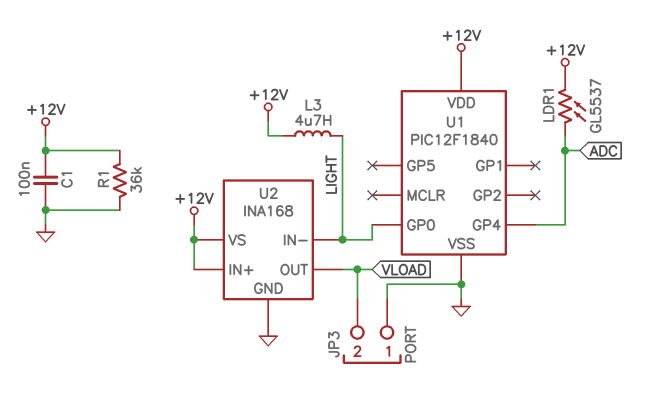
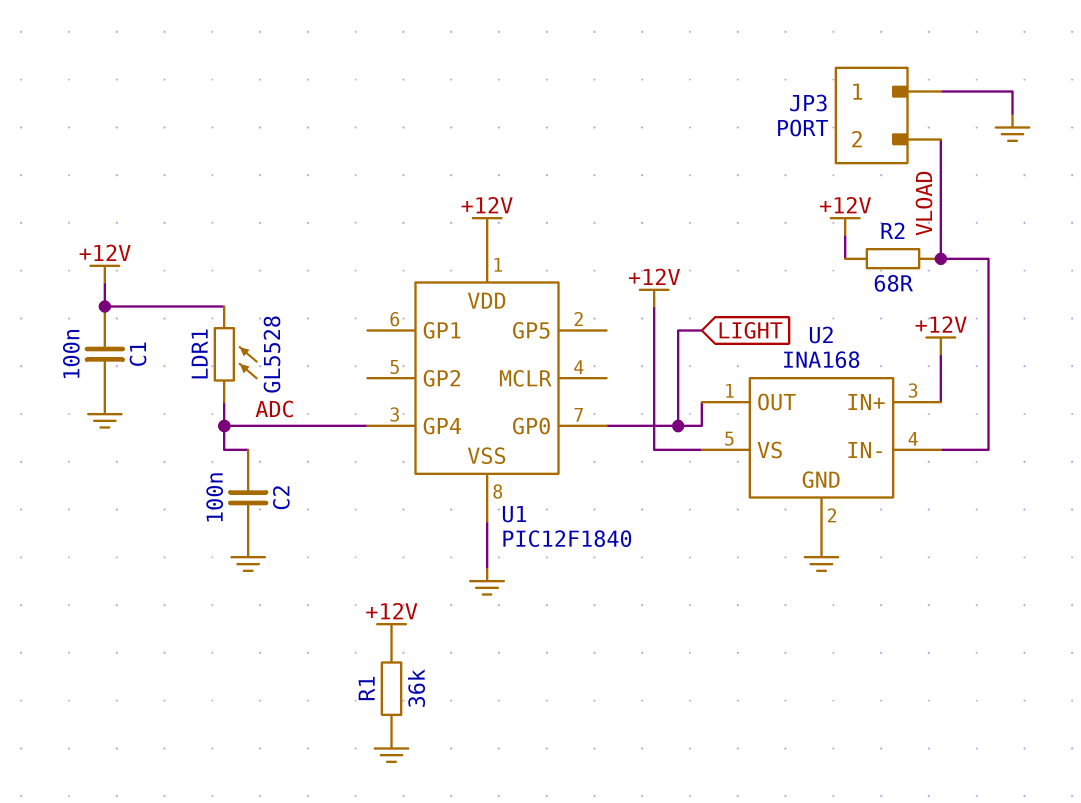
C2: none -> 100nF (ADC, GND)
L3: 4.7uH (+12V, LIGHT) -> none
LDR1: GL5537 (+12V, ADC) -> GL5528 (+12V, ADC)
R2: none -> 68 (+12V, VLOAD)
U2 pin IN-: LIGHT -> VLOAD
U2 pin OUT: VLOAD -> LIGHT

